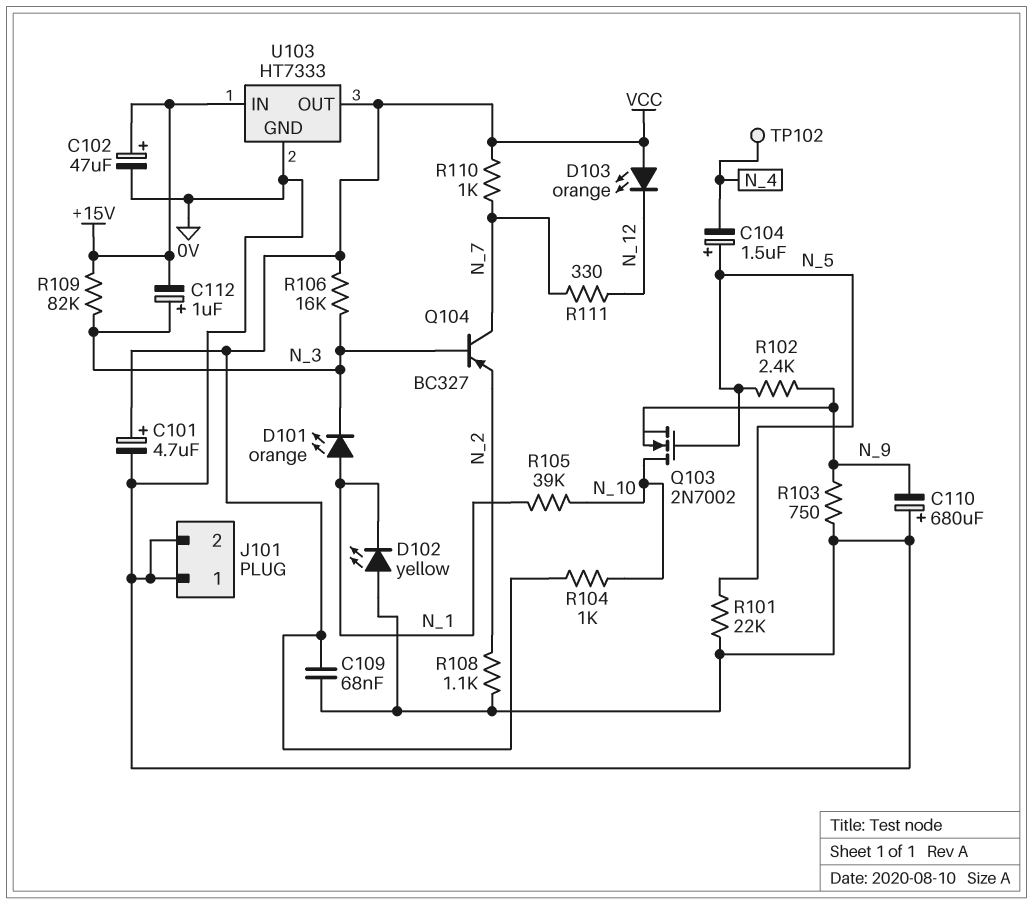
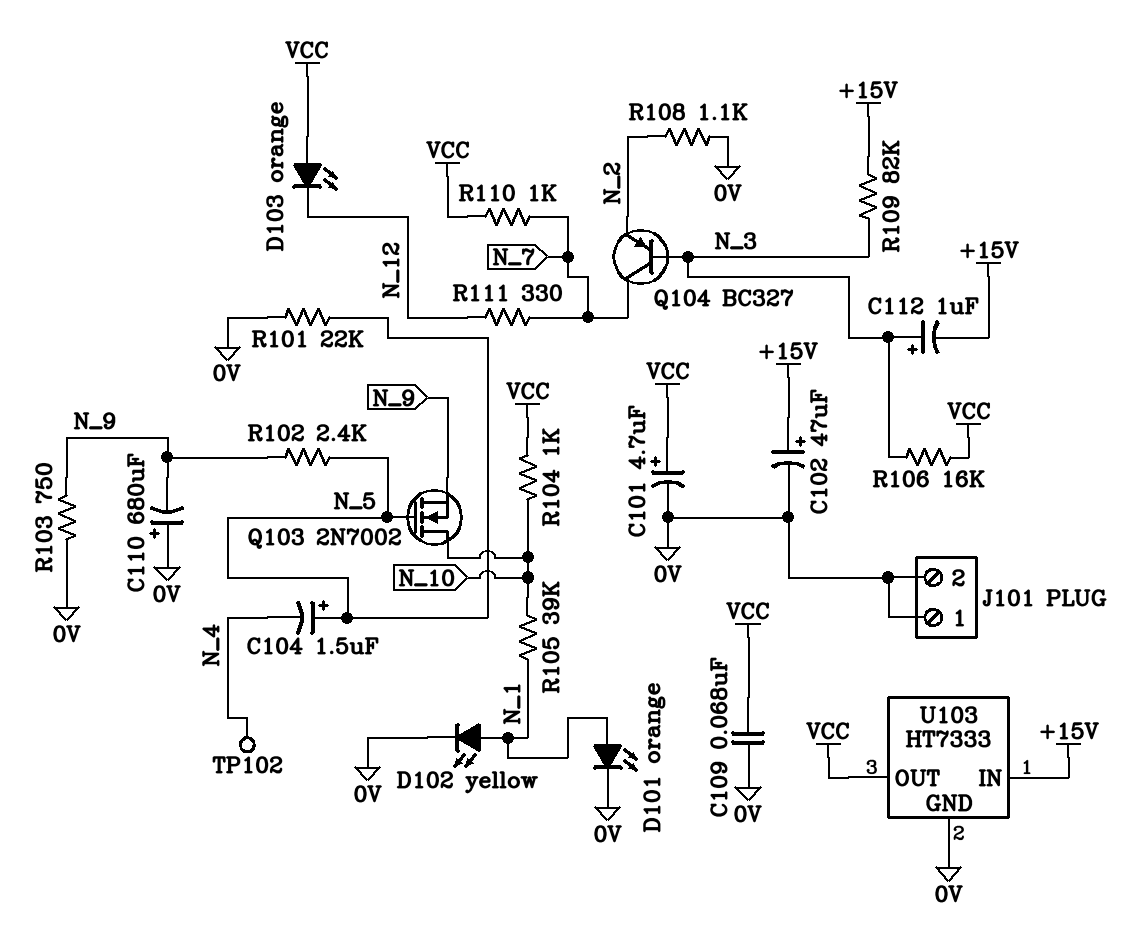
D101: LED orange (A N_1, K N_3) -> LED orange (A N_1, K 0V)
D102: LED yellow (A 0V, K N_1) -> LED yellow (A N_1, K 0V)

